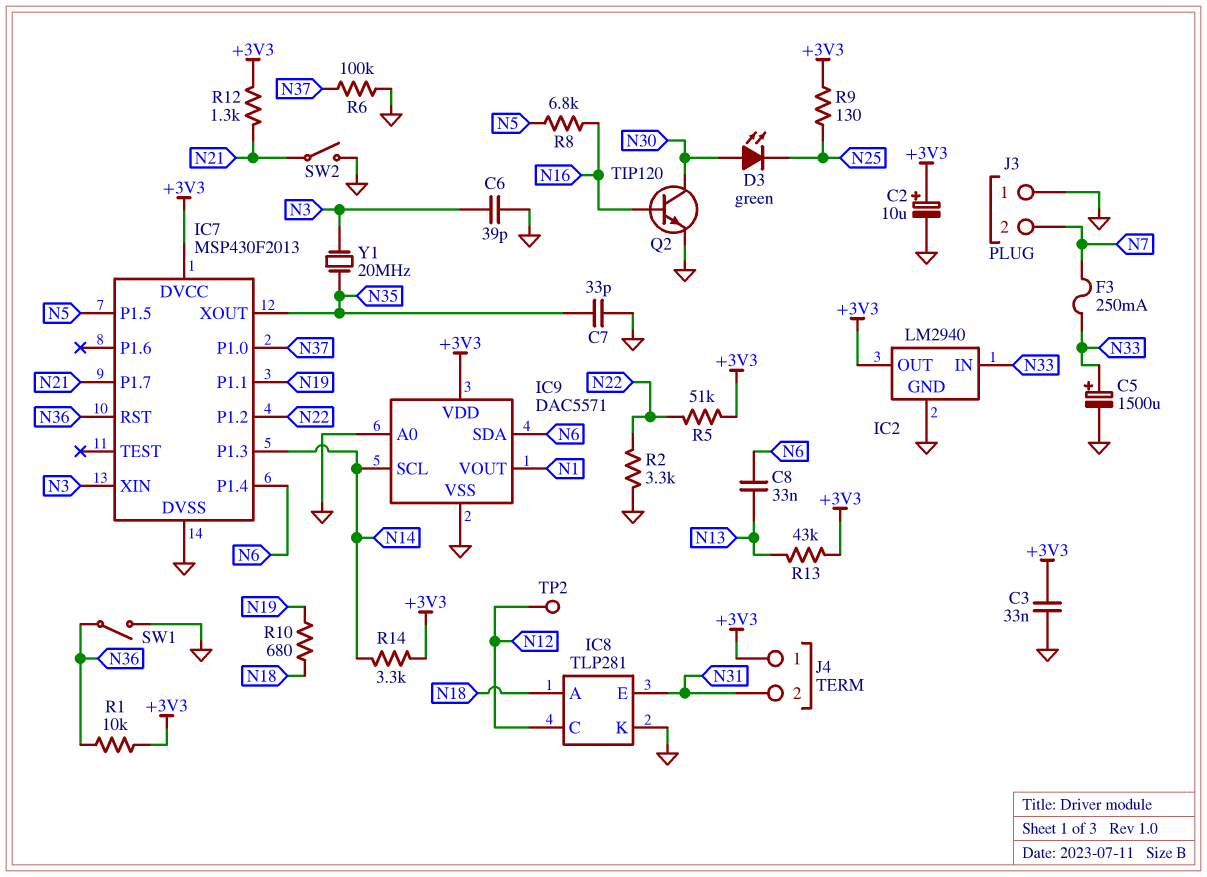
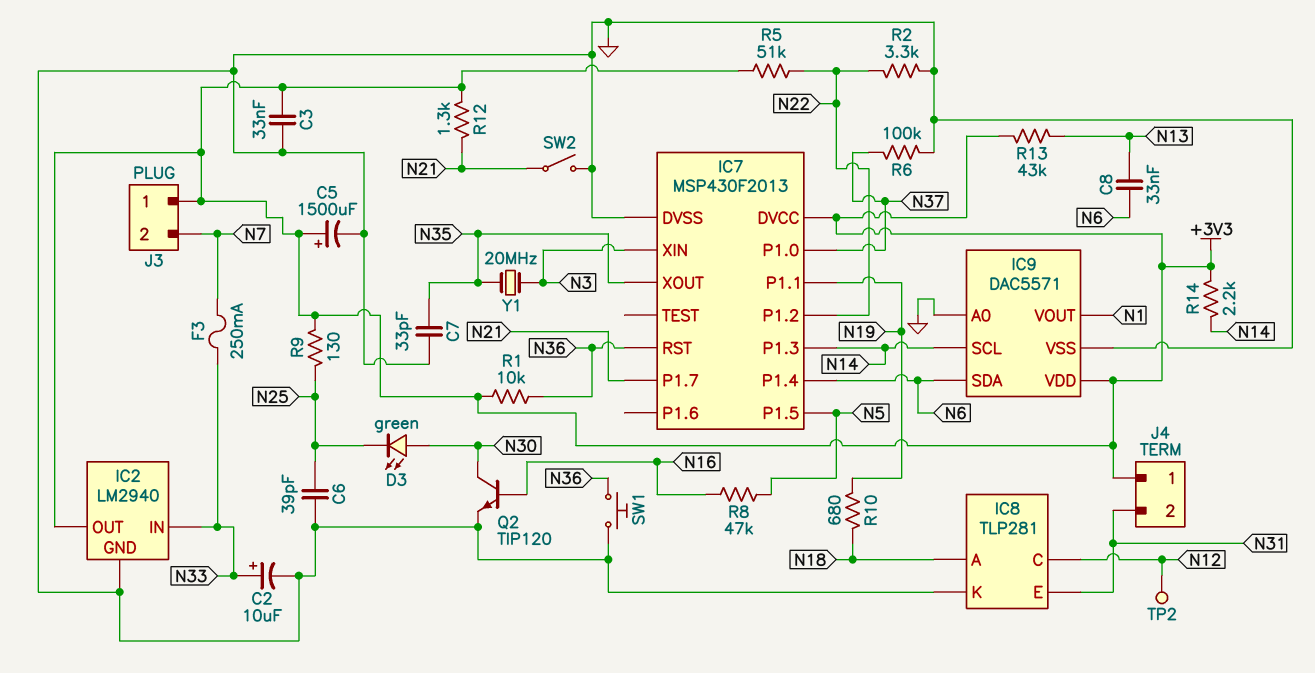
C2: 10uF (plus +3V3, minus GND) -> 10uF (plus N33, minus GND)
C5: 1500uF (plus N33, minus GND) -> 1500uF (plus +3V3, minus GND)
C6: 39pF (GND, N3) -> 39pF (GND, N25)
J3 pin 1: GND -> +3V3
R8: 6.8k (N5, N16) -> 47k (N5, N16)
R14: 3.3k (+3V3, N14) -> 2.2k (+3V3, N14)
SW1: switch (GND, N36) -> button (GND, N36)

